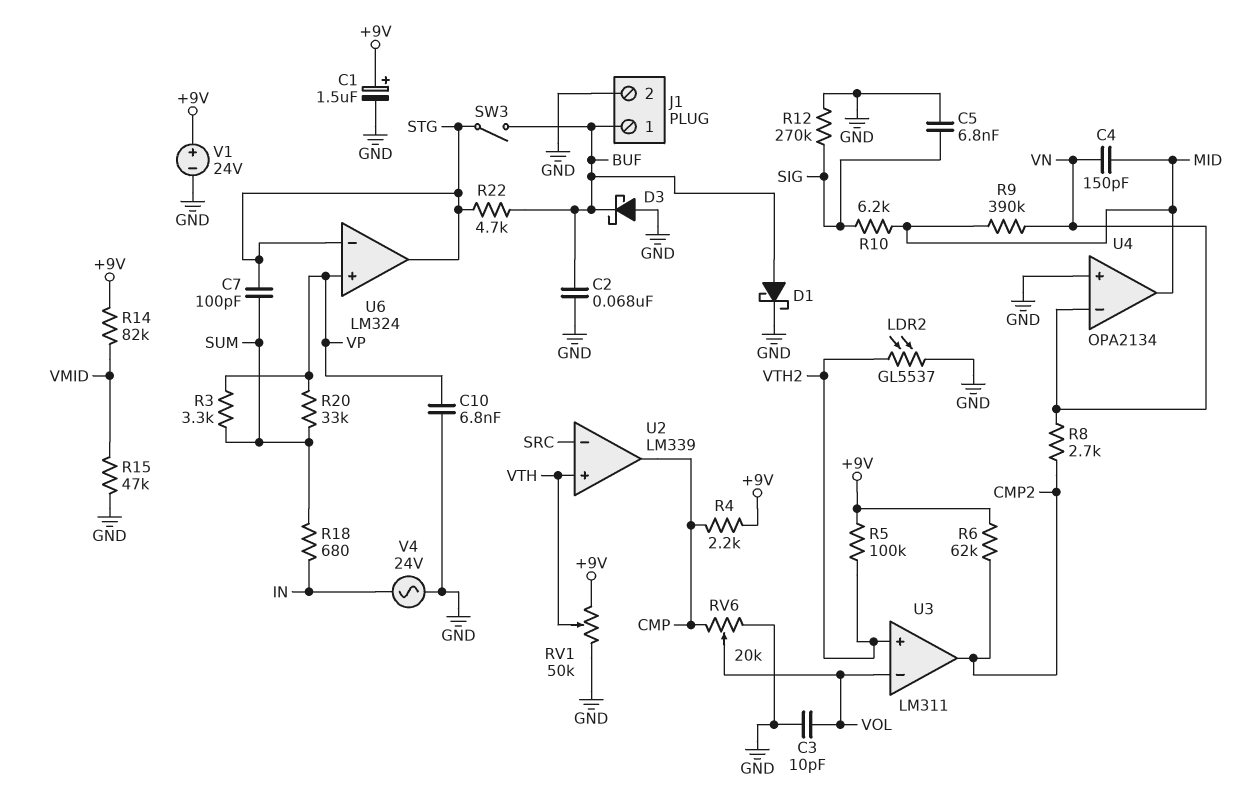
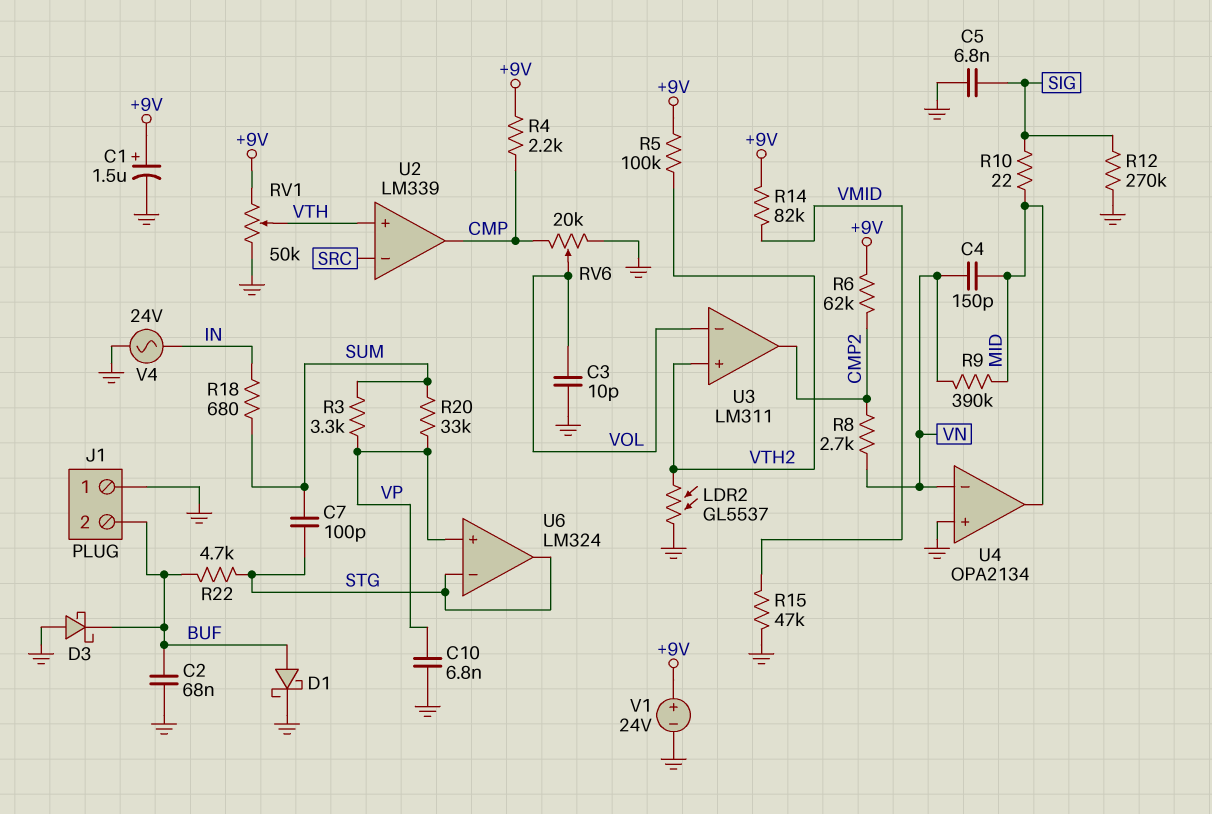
J1 pin 1: BUF -> GND
J1 pin 2: GND -> BUF
R10: 6.2k (MID, SIG) -> 22 (MID, SIG)
SW3: switch (BUF, STG) -> none

